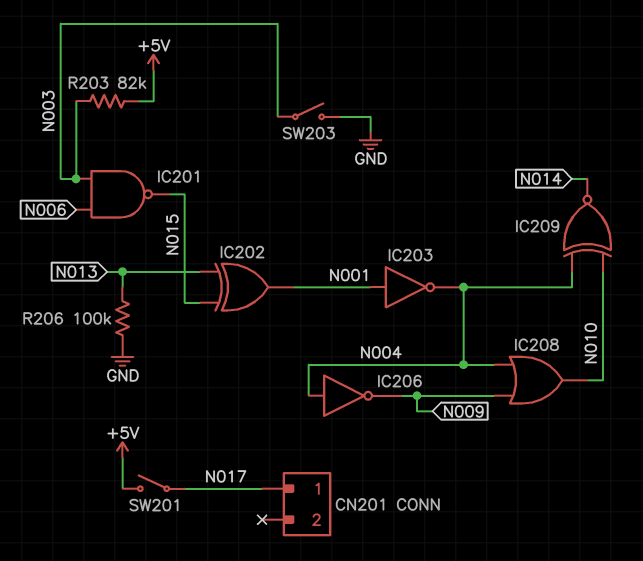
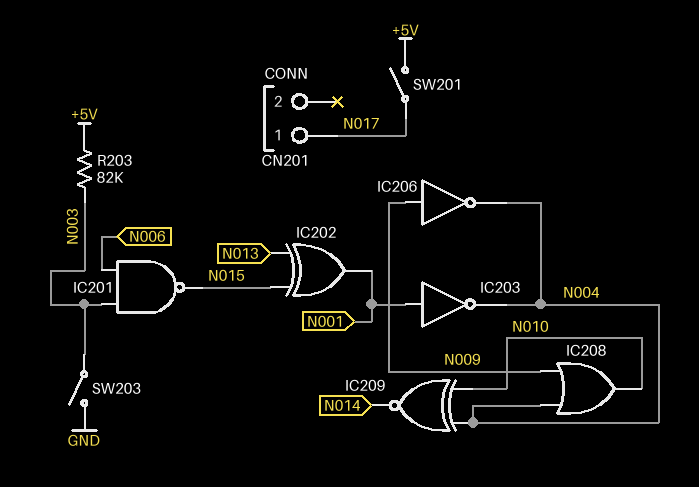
IC206: NOT (in N004, out N009) -> NOT (in N009, out N004)
R206: 100k (GND, N013) -> none

